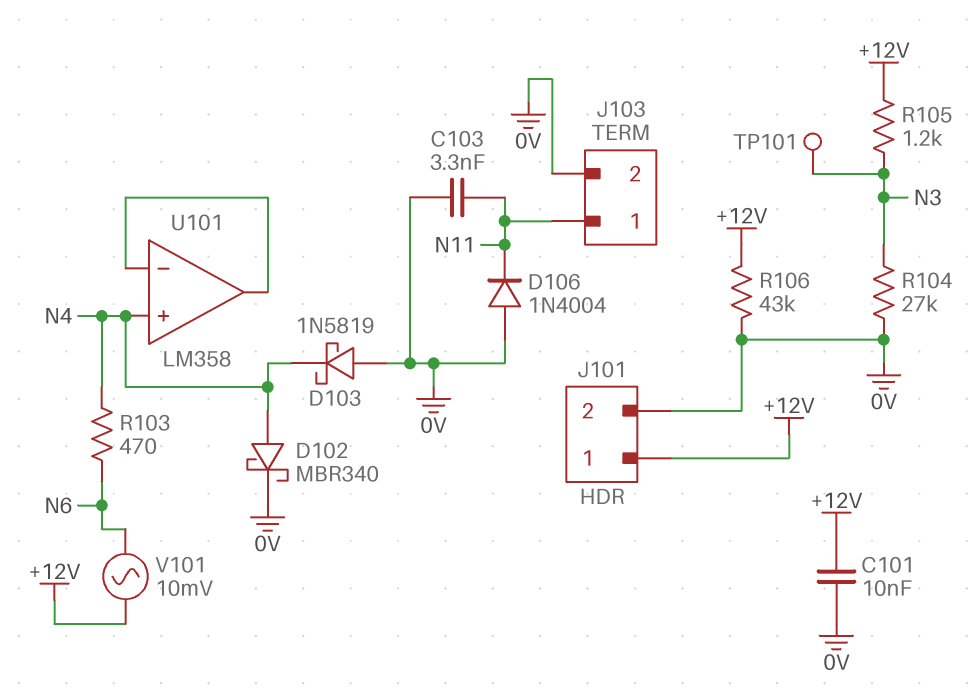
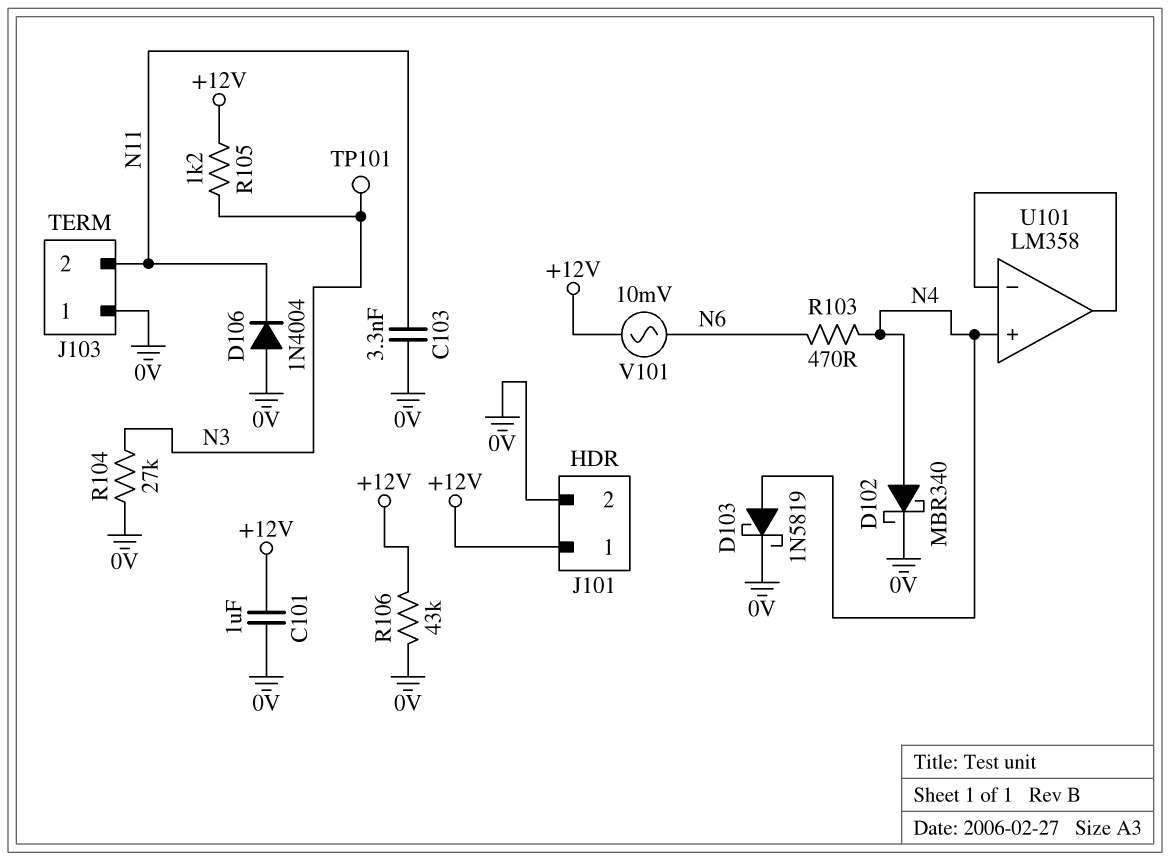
C101: 10nF (+12V, 0V) -> 1uF (+12V, 0V)
D103: schottky 1N5819 (A 0V, K N4) -> schottky 1N5819 (A N4, K 0V)
J103 pin 1: N11 -> 0V
J103 pin 2: 0V -> N11

